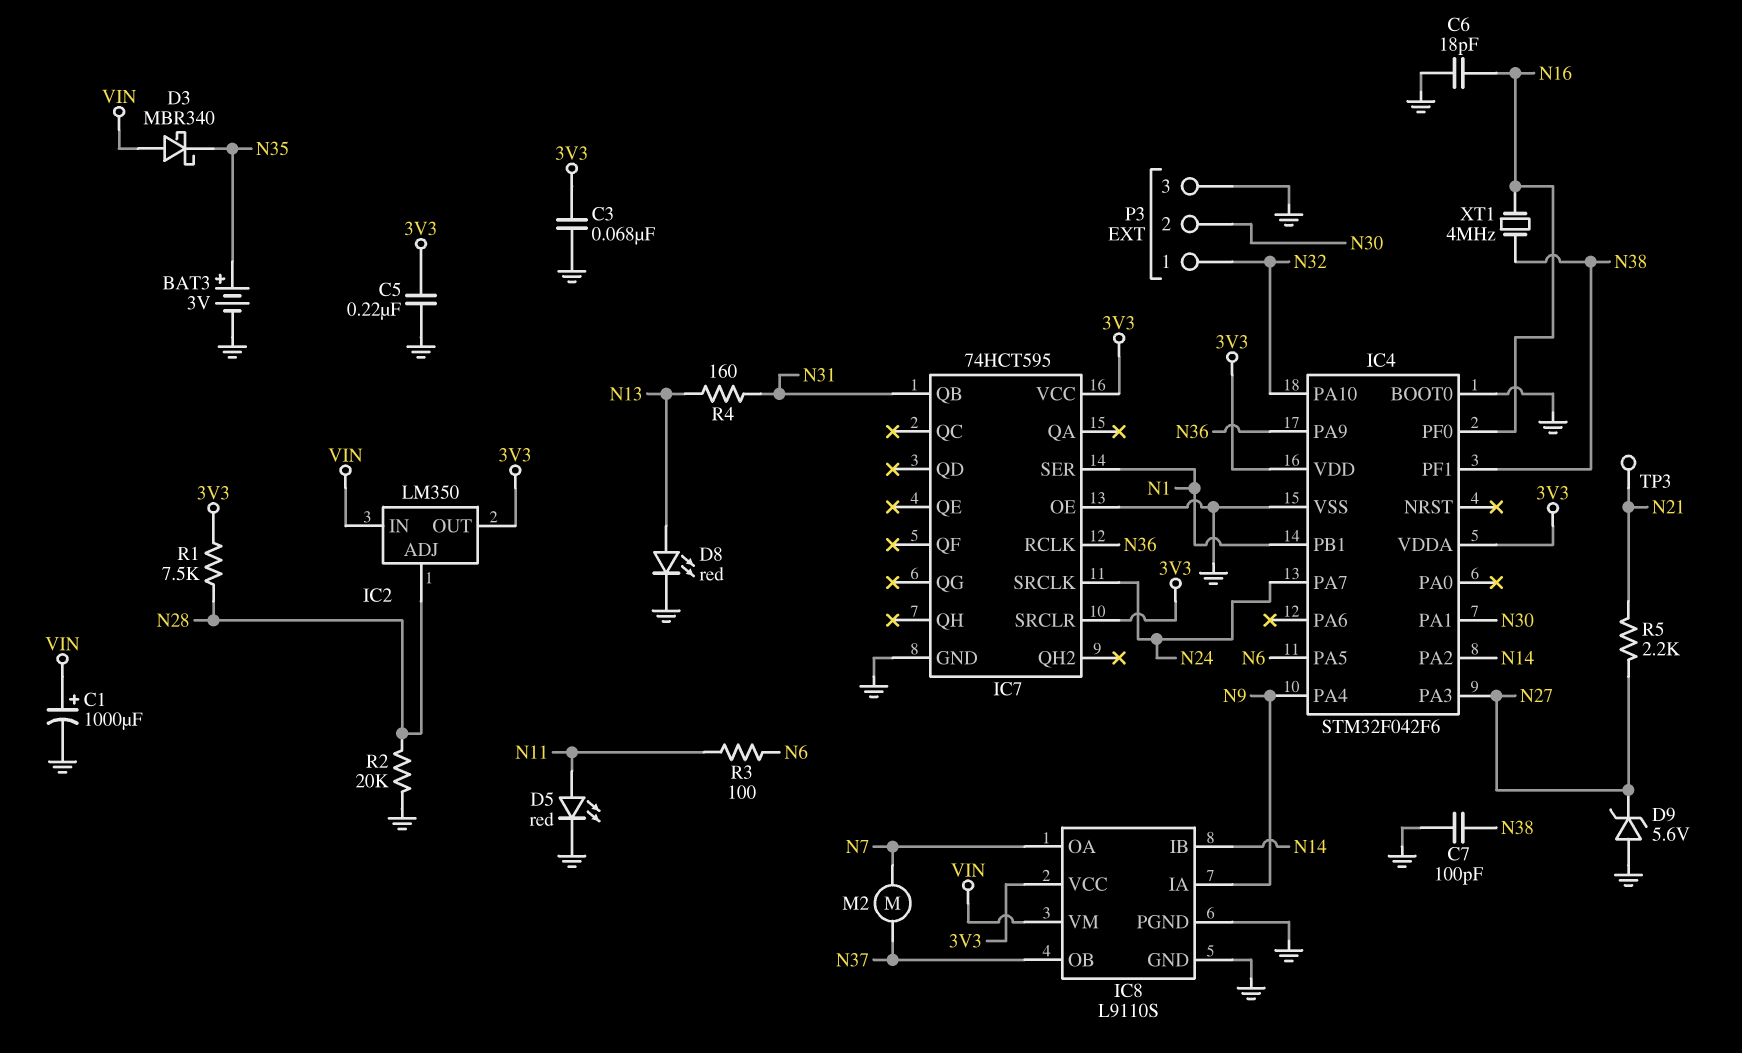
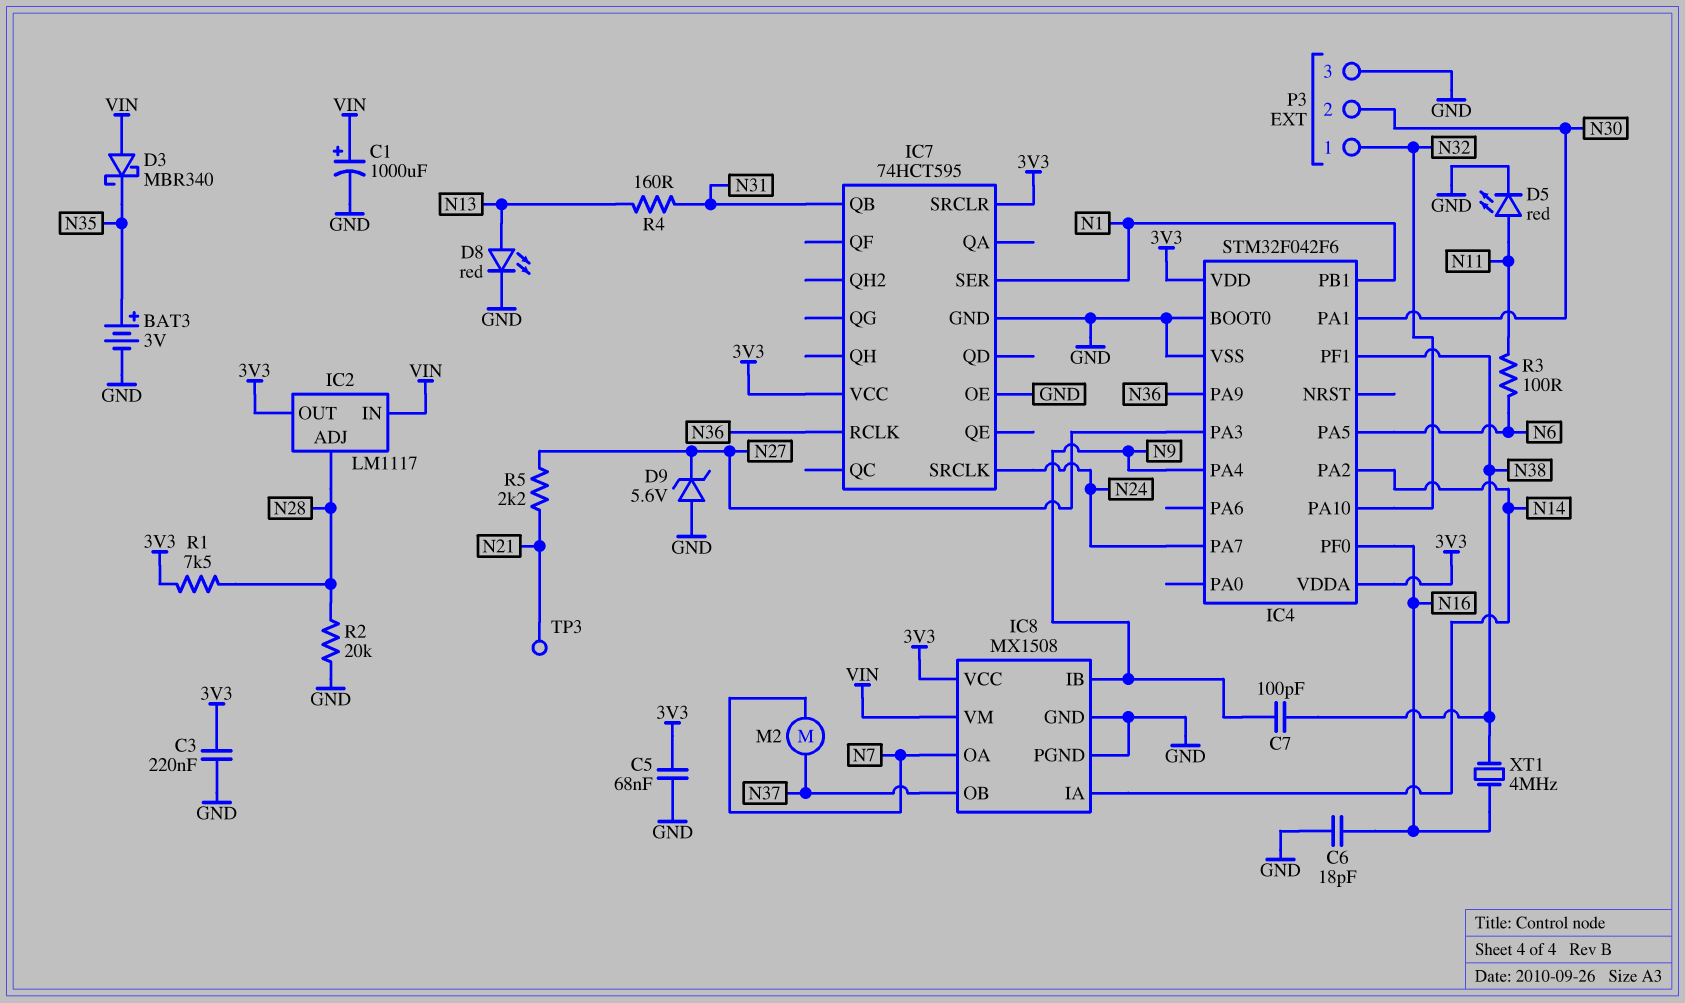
C3: 68nF (3V3, GND) -> 220nF (3V3, GND)
C5: 220nF (3V3, GND) -> 68nF (3V3, GND)
C7: 100pF (GND, N38) -> 100pF (N9, N38)
IC2: LM350 -> LM1117
IC8: L9110S -> MX1508
IC8 pin IA: N9 -> N14
IC8 pin IB: N14 -> N9

